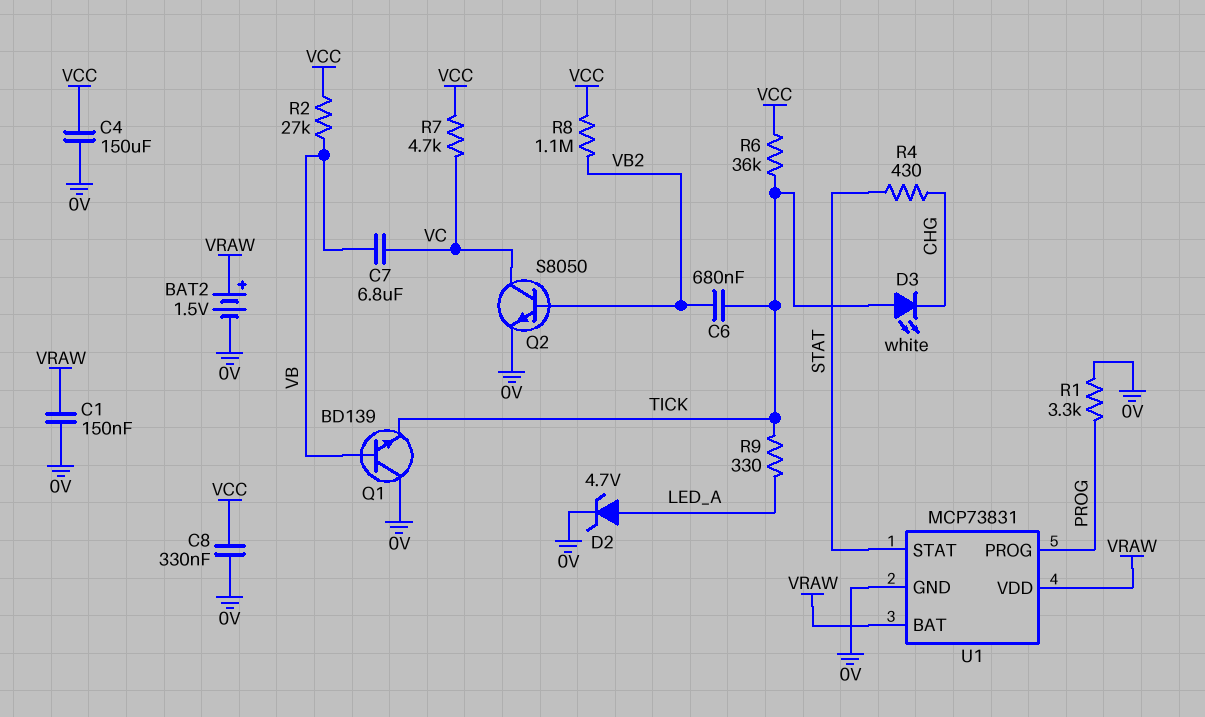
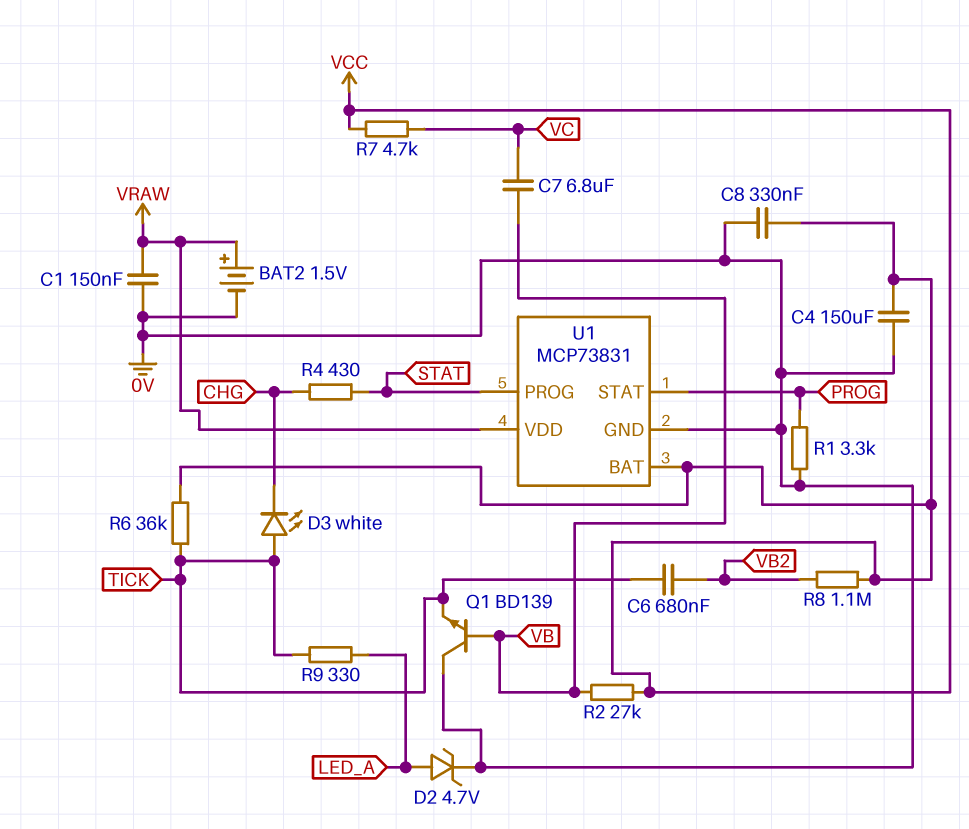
Q2: NPN S8050 (B VB2, C VC, E 0V) -> none
U1 pin BAT: VRAW -> VCC
U1 pin PROG: PROG -> STAT
U1 pin STAT: STAT -> PROG

